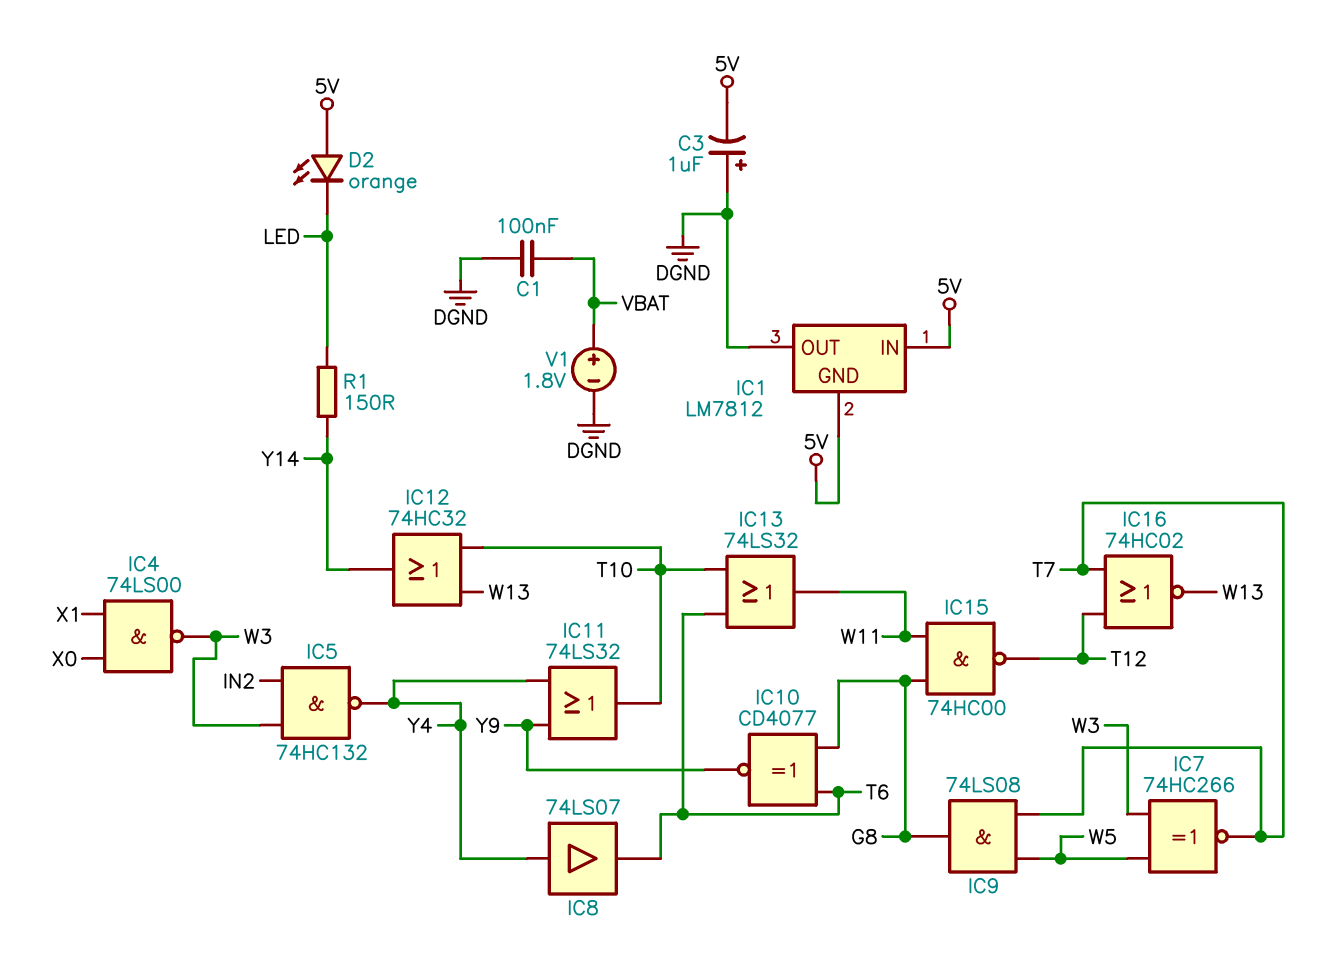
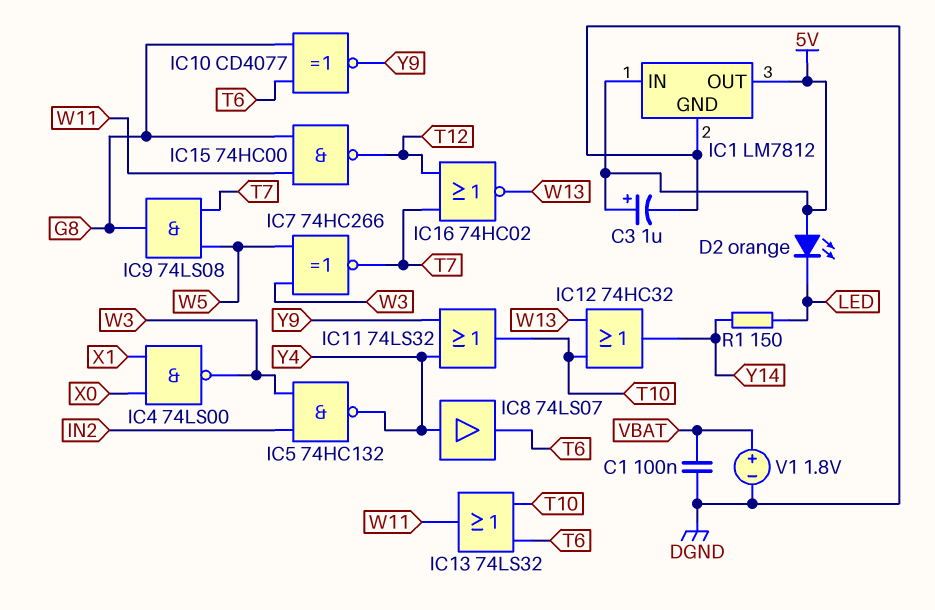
C3: 1uF (plus DGND, minus 5V) -> 1uF (plus 5V, minus DGND)
IC1 pin GND: 5V -> DGND
IC1 pin OUT: DGND -> 5V

